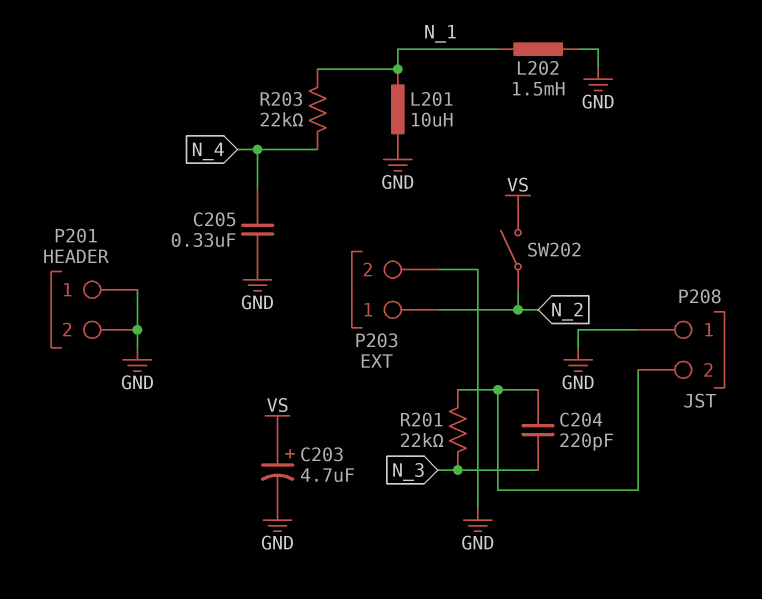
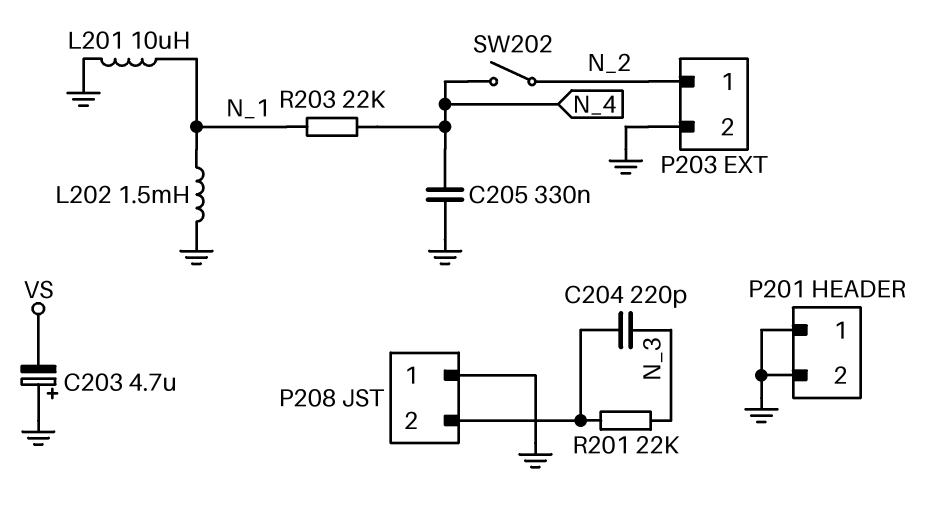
C203: 4.7uF (plus VS, minus GND) -> 4.7uF (plus GND, minus VS)
SW202: switch (N_2, VS) -> switch (N_2, N_4)

